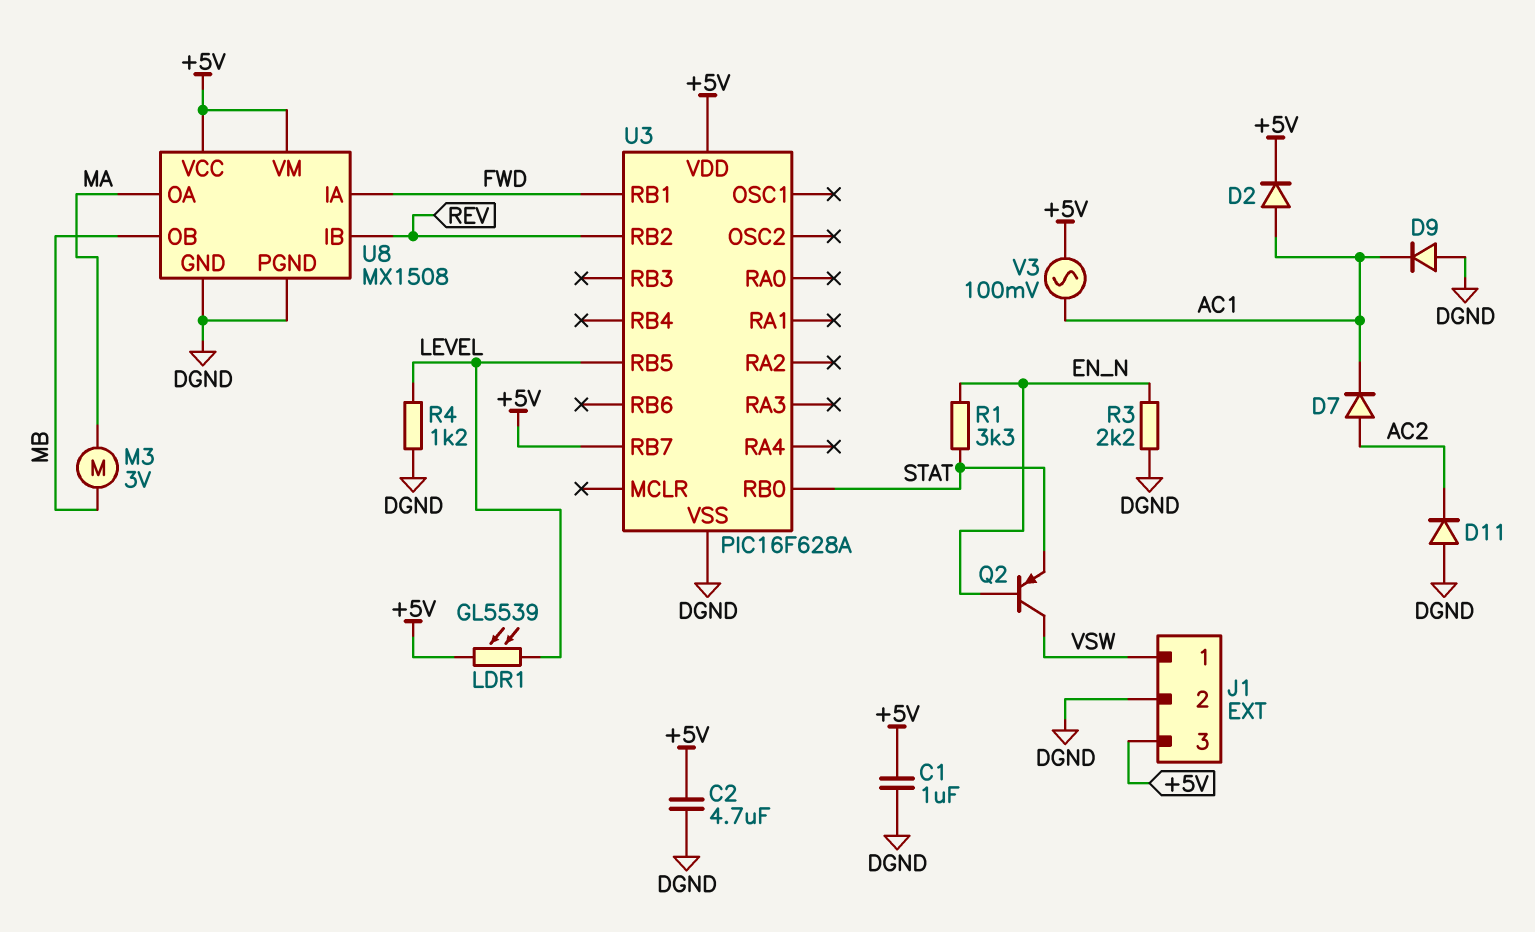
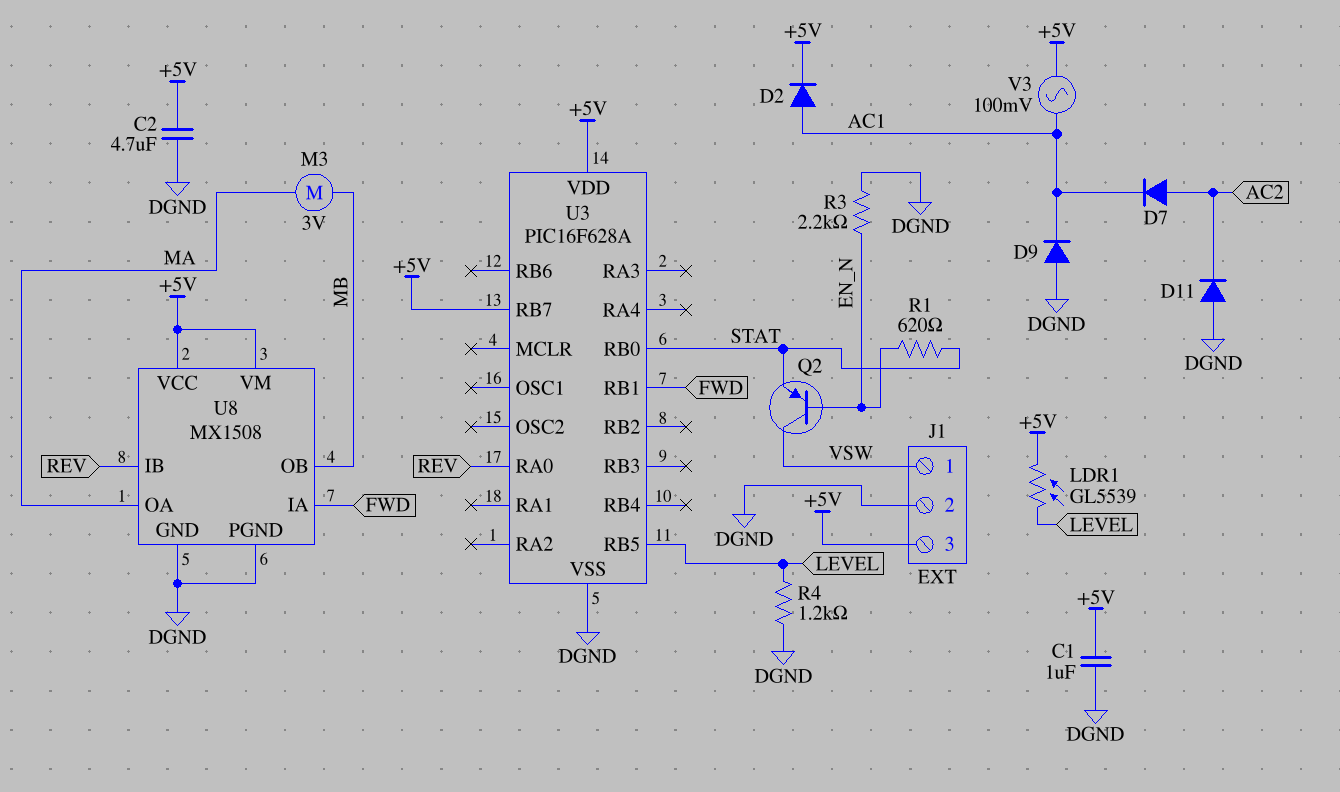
R1: 3.3k (EN_N, STAT) -> 620 (EN_N, STAT)
U3 pin RA0: none -> REV
U3 pin RB2: REV -> none

